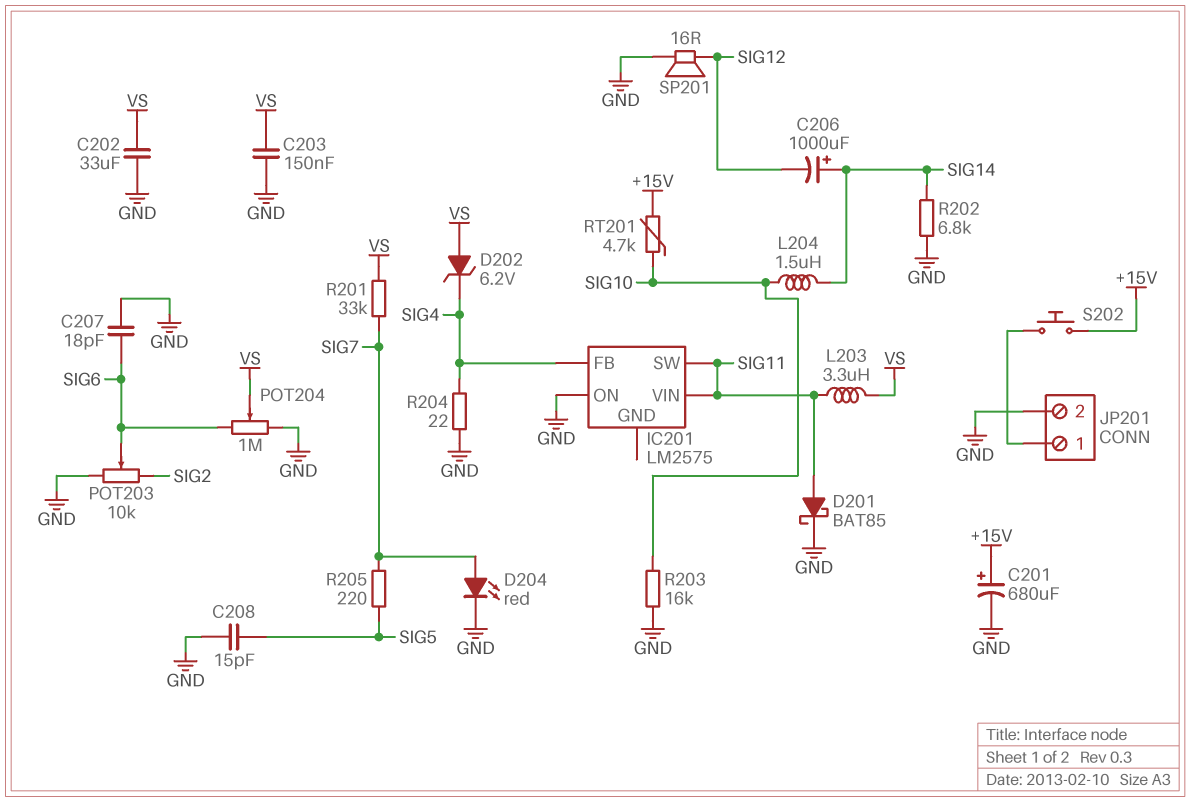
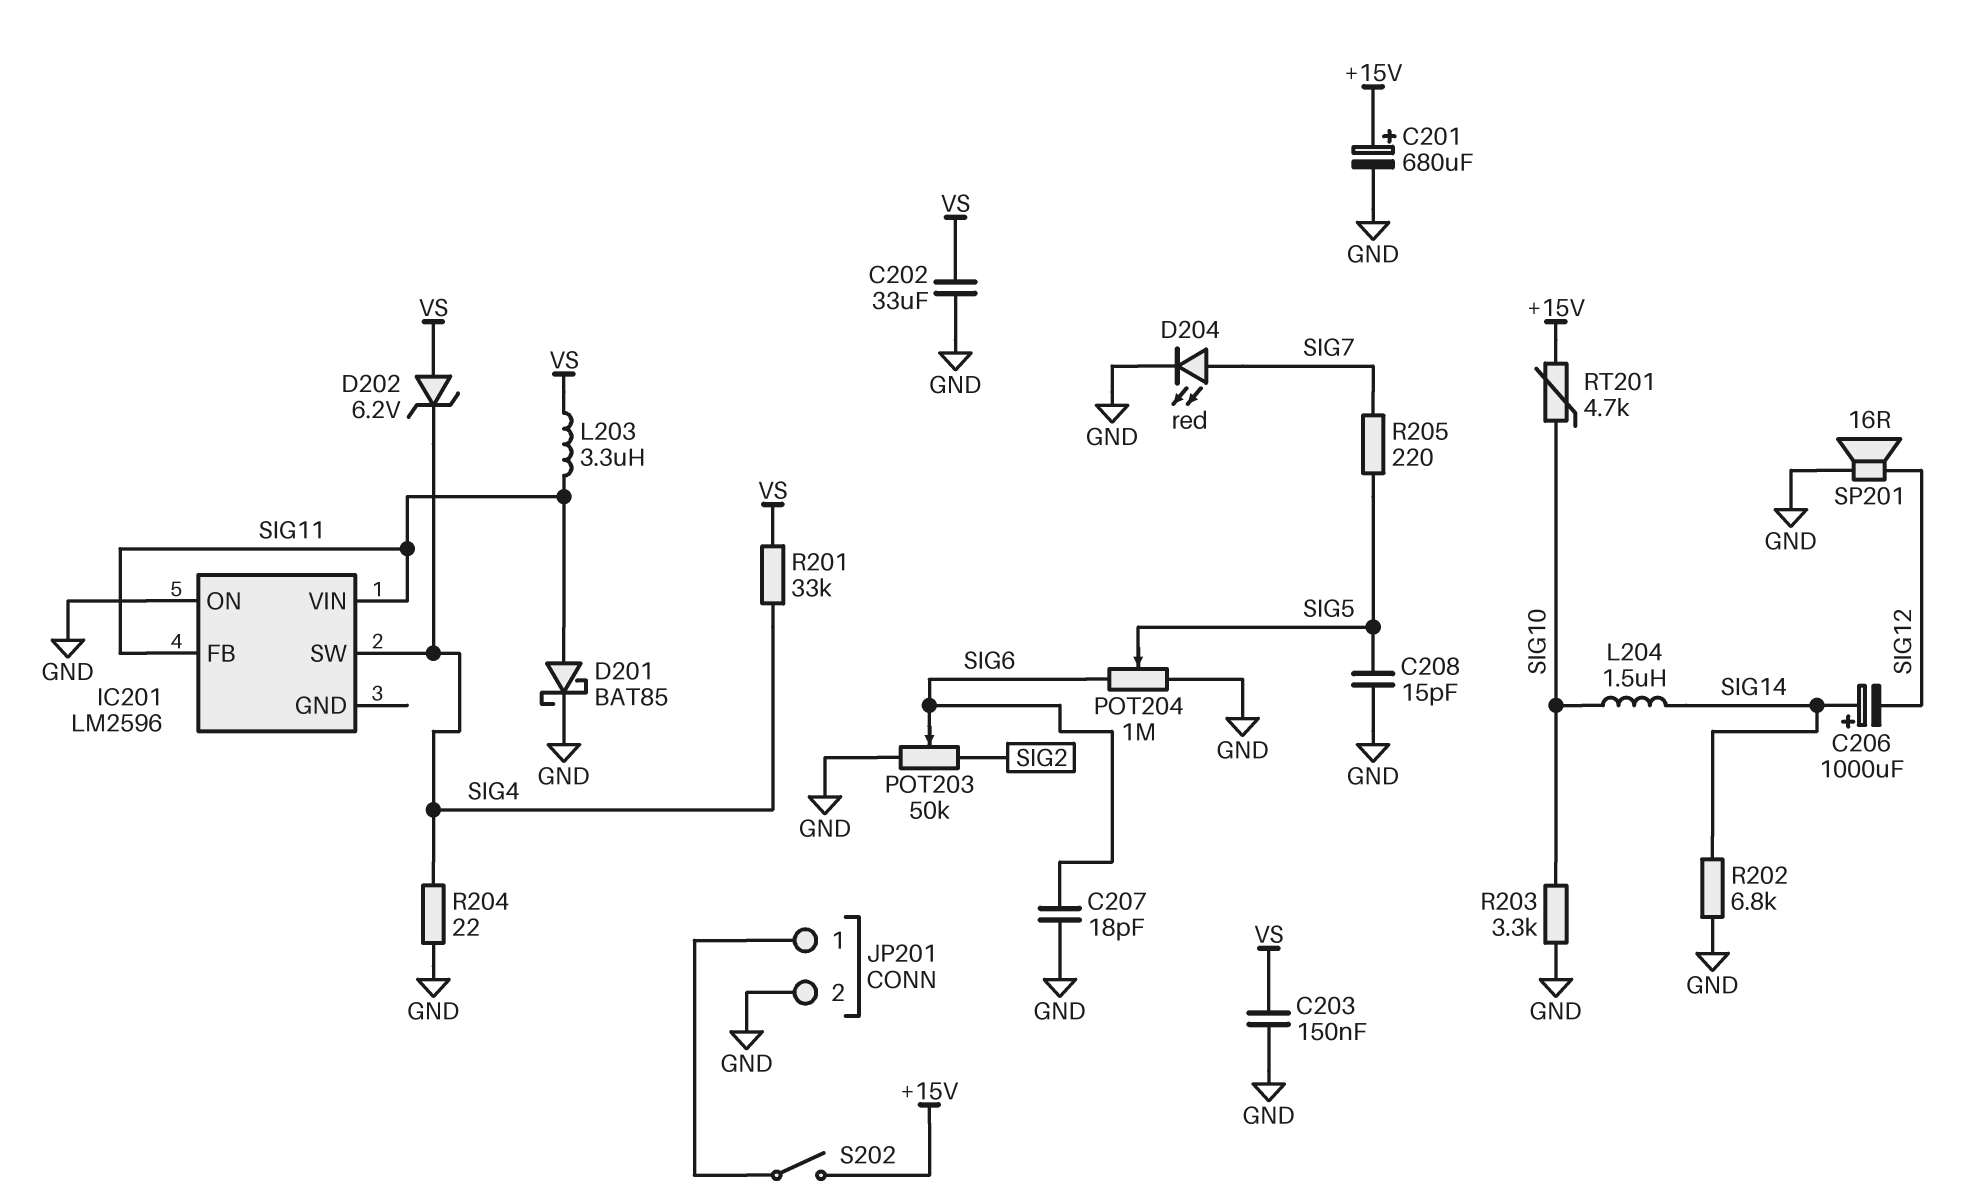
IC201: LM2575 -> LM2596
IC201 pin FB: SIG4 -> SIG11
IC201 pin SW: SIG11 -> SIG4
POT203: 10k (GND, SIG2, wiper SIG6) -> 50k (GND, SIG2, wiper SIG6)
POT204: 1M (GND, SIG6, wiper VS) -> 1M (GND, SIG6, wiper SIG5)
R201: 33k (SIG7, VS) -> 33k (SIG4, VS)
R203: 16k (GND, SIG10) -> 3.3k (GND, SIG10)
S202: button (+15V, JP201/1) -> switch (+15V, JP201/1)

